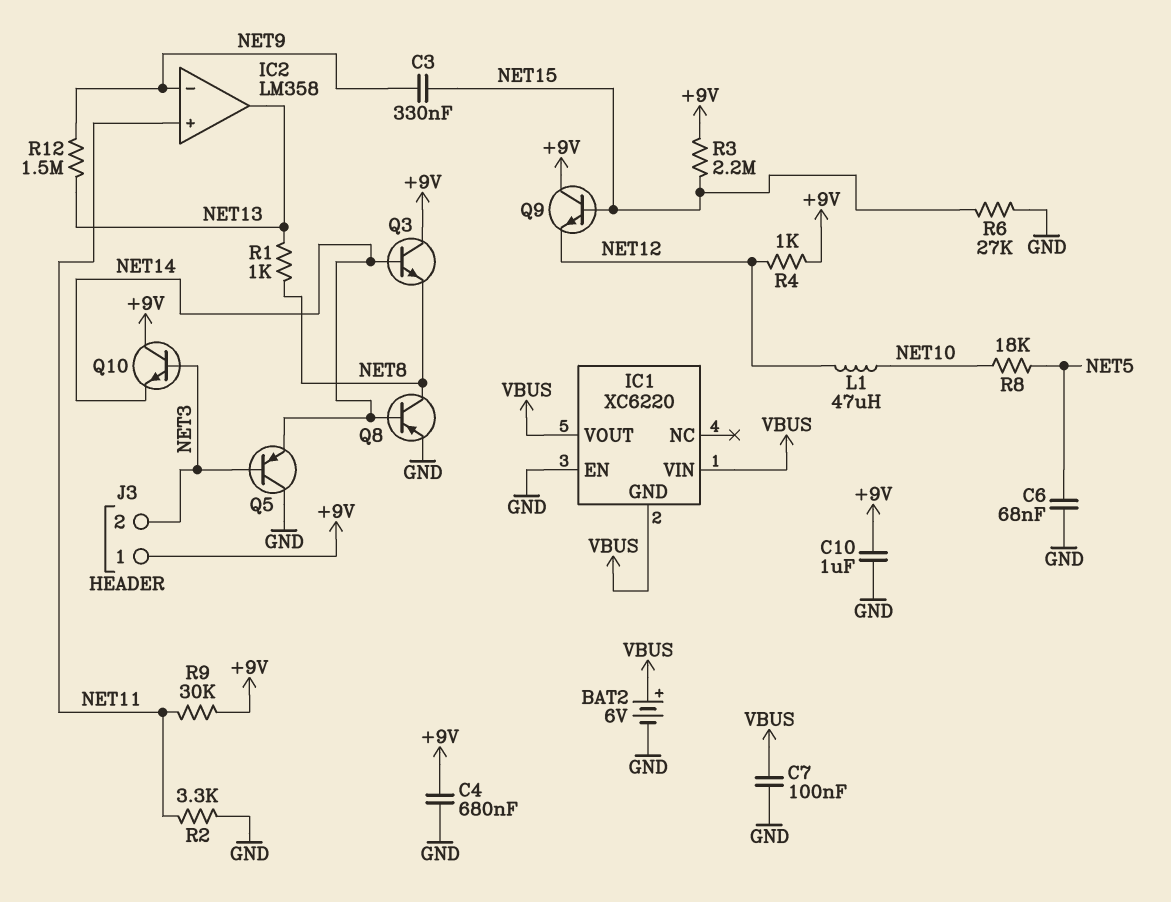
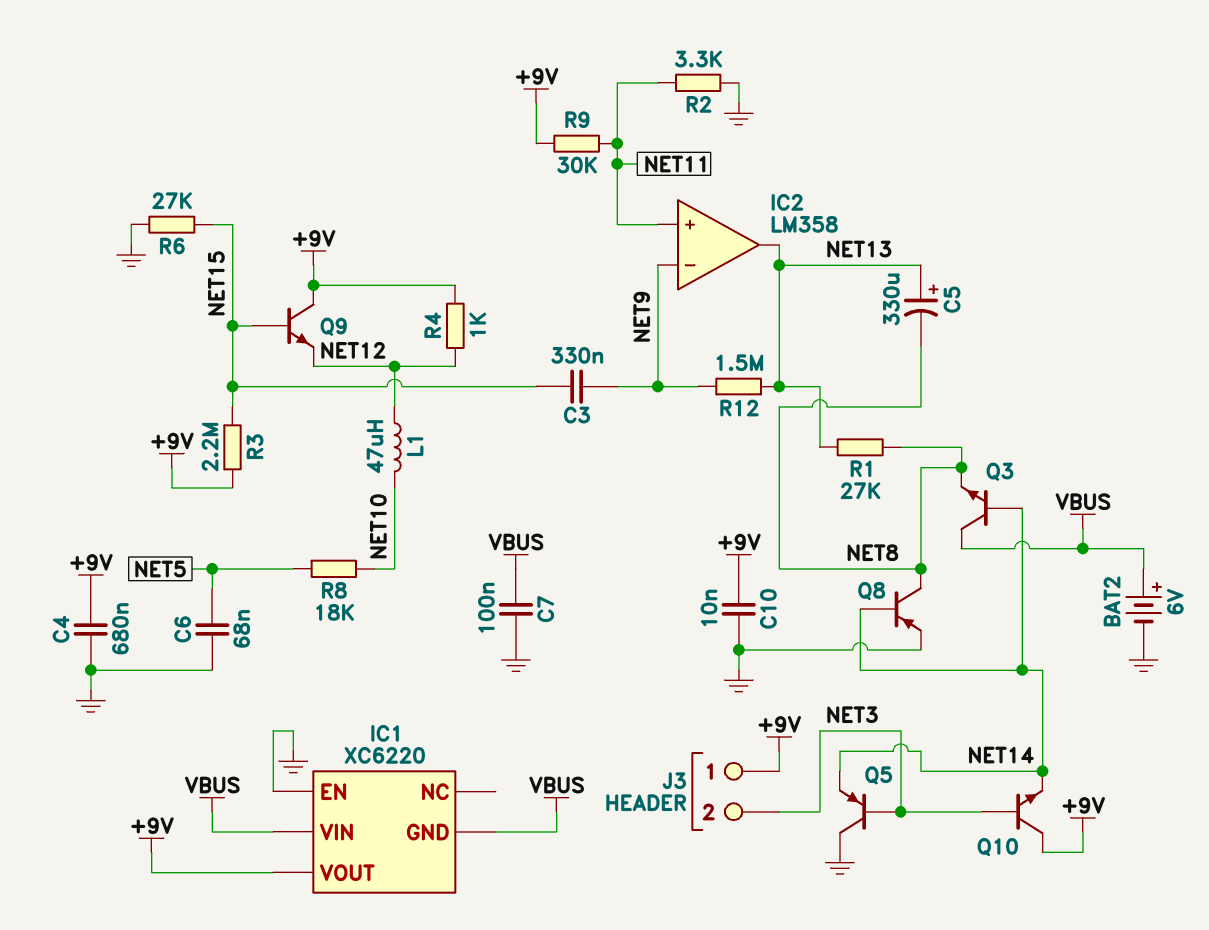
C5: none -> 330uF (plus NET13, minus NET8)
C10: 1uF (+9V, GND) -> 10nF (+9V, GND)
IC1 pin VOUT: VBUS -> +9V
Q3: NPN (B NET14, C +9V, E NET8) -> NPN (B NET14, C VBUS, E NET8)
R1: 1k (NET8, NET13) -> 27k (NET8, NET13)

